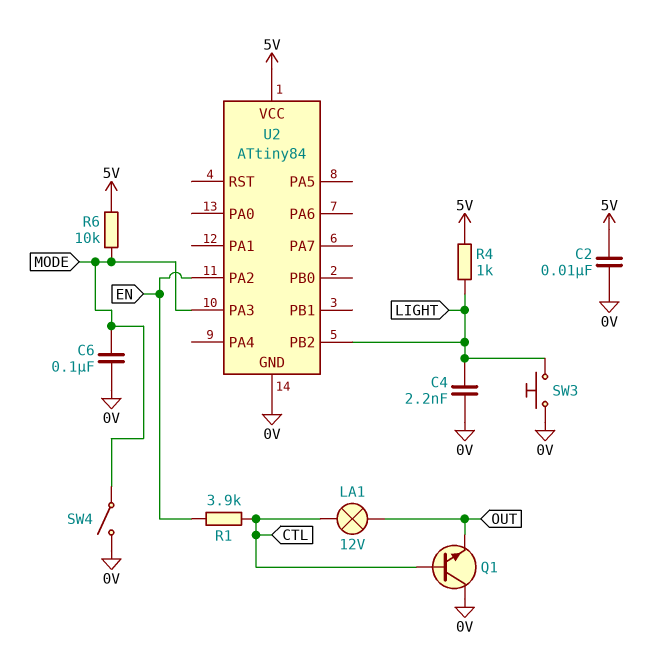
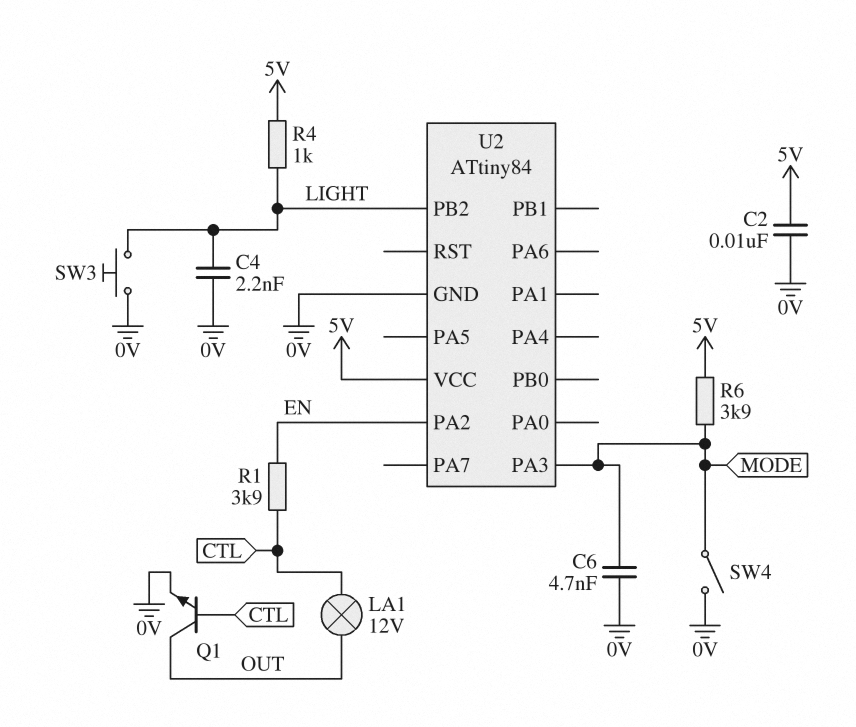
C6: 100nF (0V, MODE) -> 4.7nF (0V, MODE)
Q1: NPN (B CTL, C 0V, E OUT) -> NPN (B CTL, C OUT, E 0V)
R6: 10k (5V, MODE) -> 3.9k (5V, MODE)

